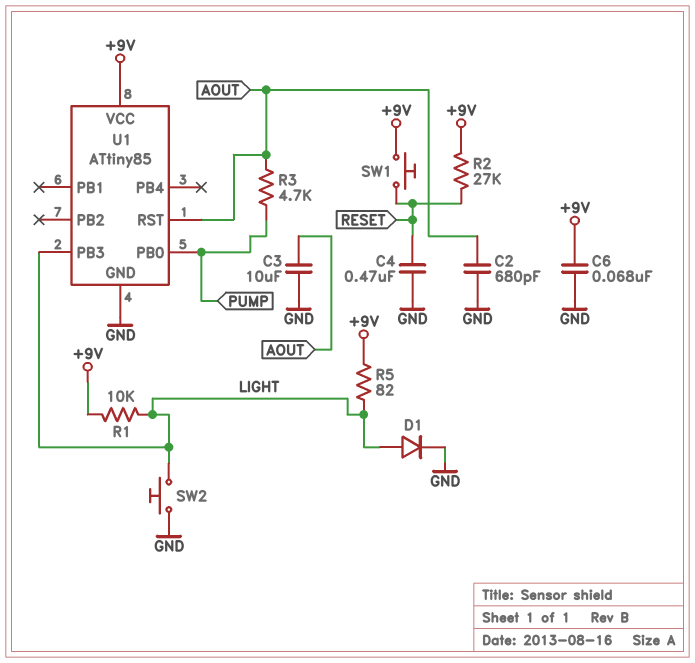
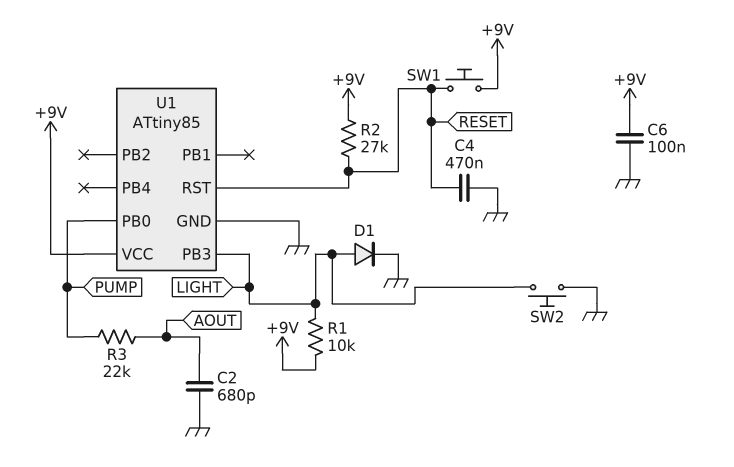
C3: 10uF (AOUT, GND) -> none
C6: 68nF (+9V, GND) -> 100nF (+9V, GND)
R3: 4.7k (AOUT, PUMP) -> 22k (AOUT, PUMP)
R5: 82 (+9V, LIGHT) -> none
U1 pin RST: AOUT -> RESET

